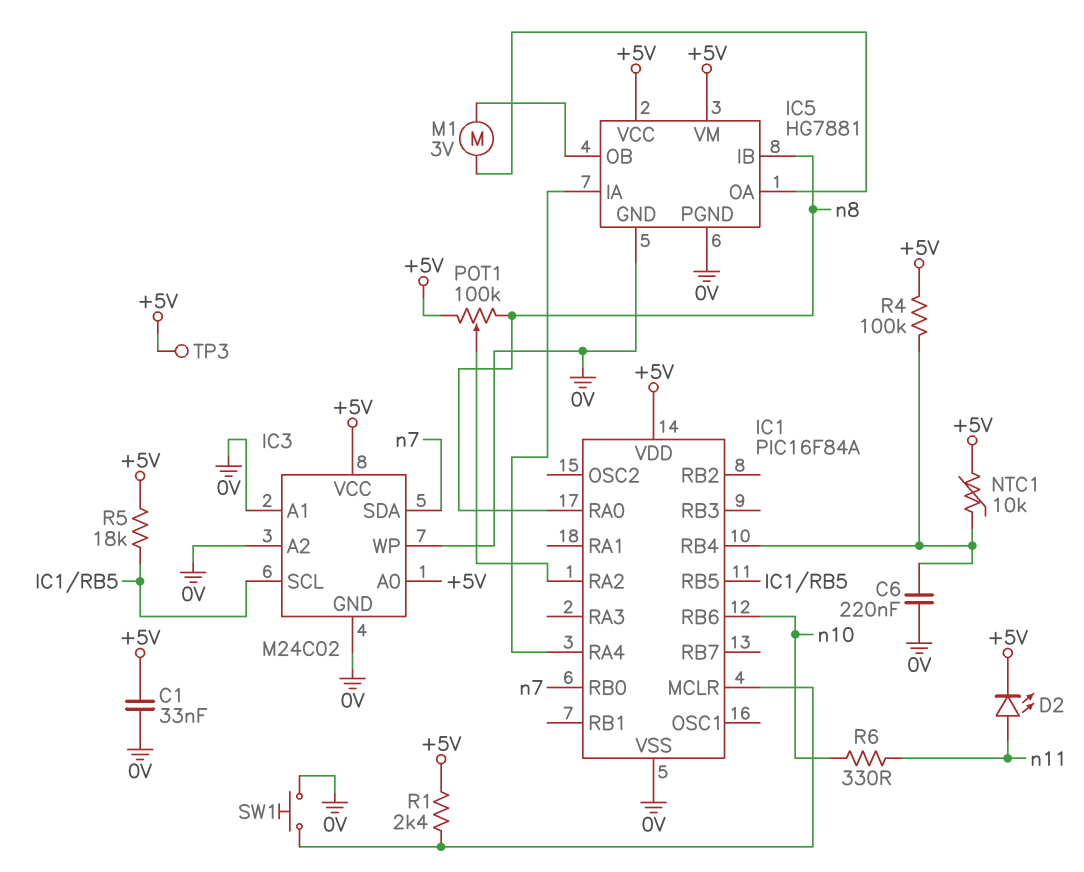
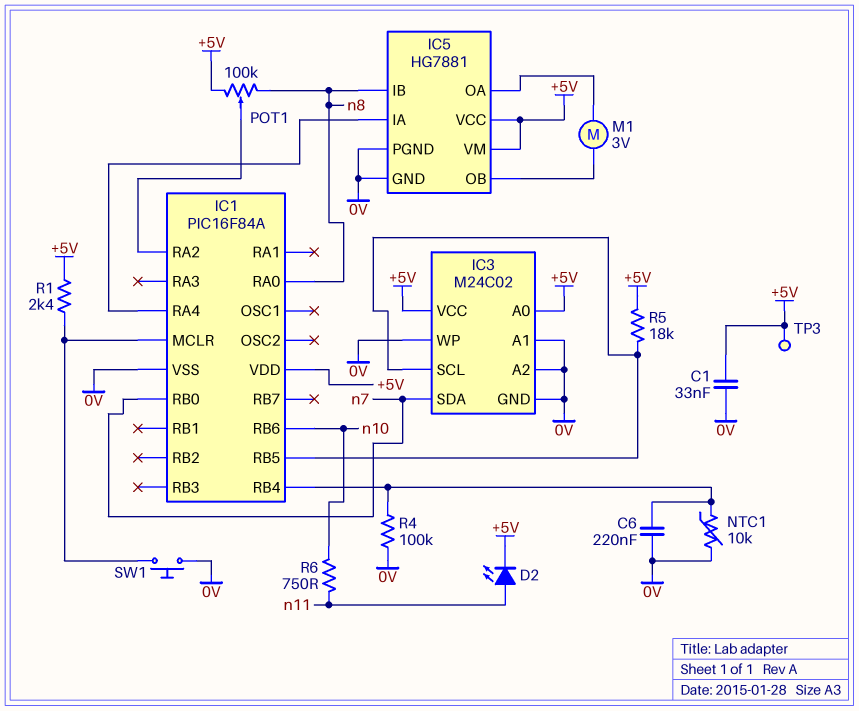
NTC1: 10k (+5V, IC1/RB4) -> 10k (0V, IC1/RB4)
R4: 100k (+5V, IC1/RB4) -> 100k (0V, IC1/RB4)
R6: 330 (n10, n11) -> 750 (n10, n11)

